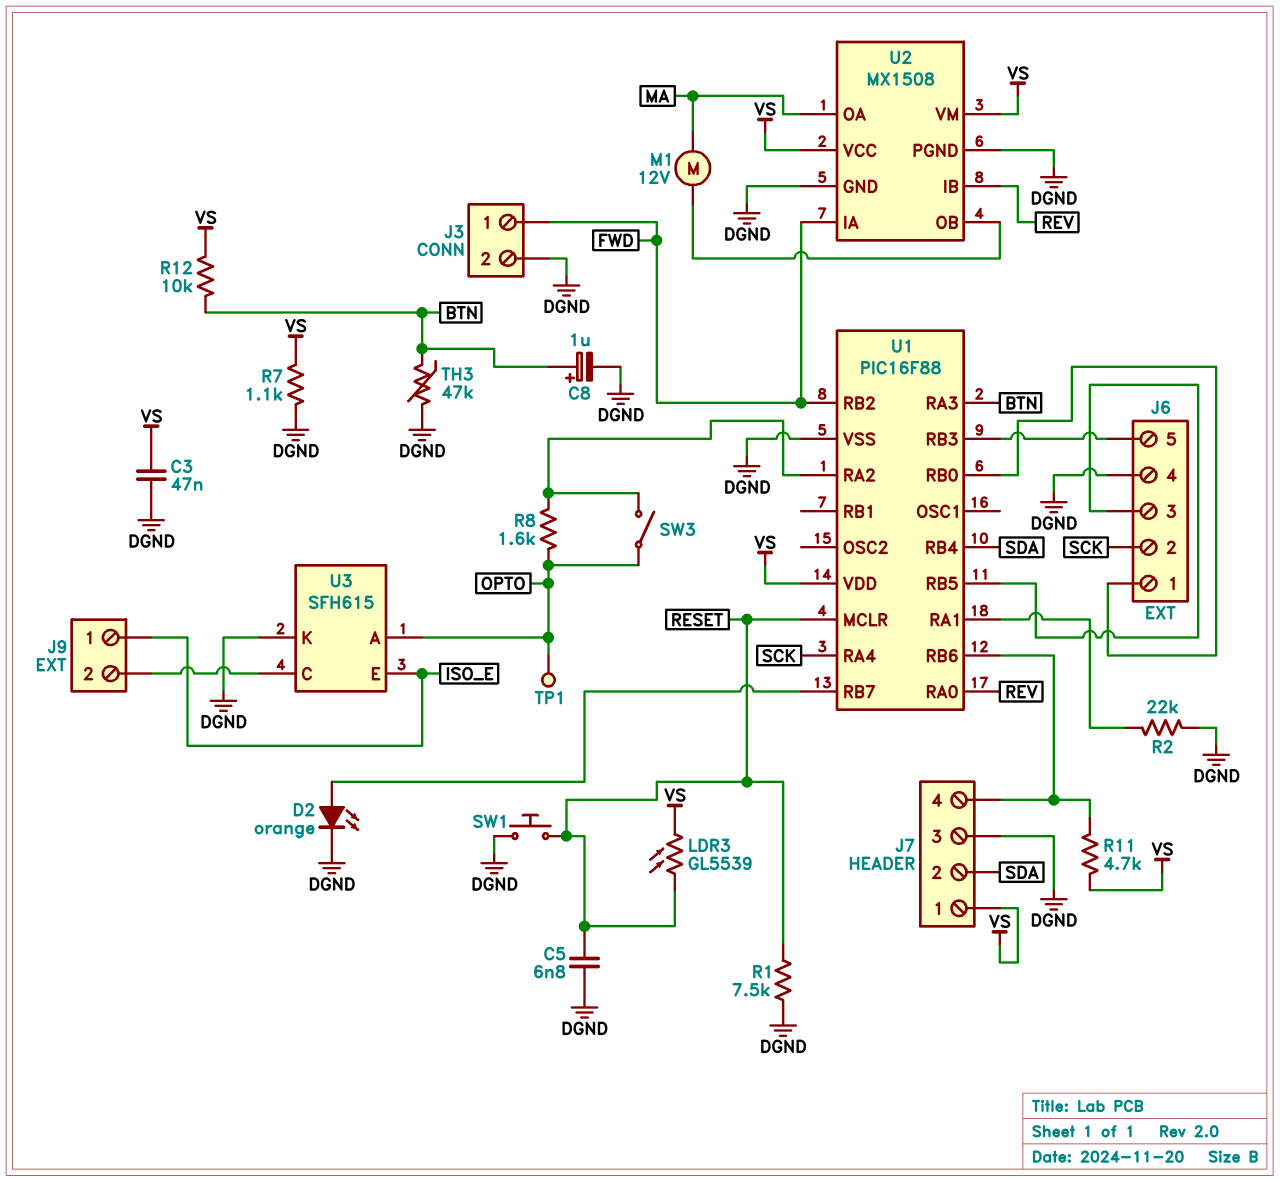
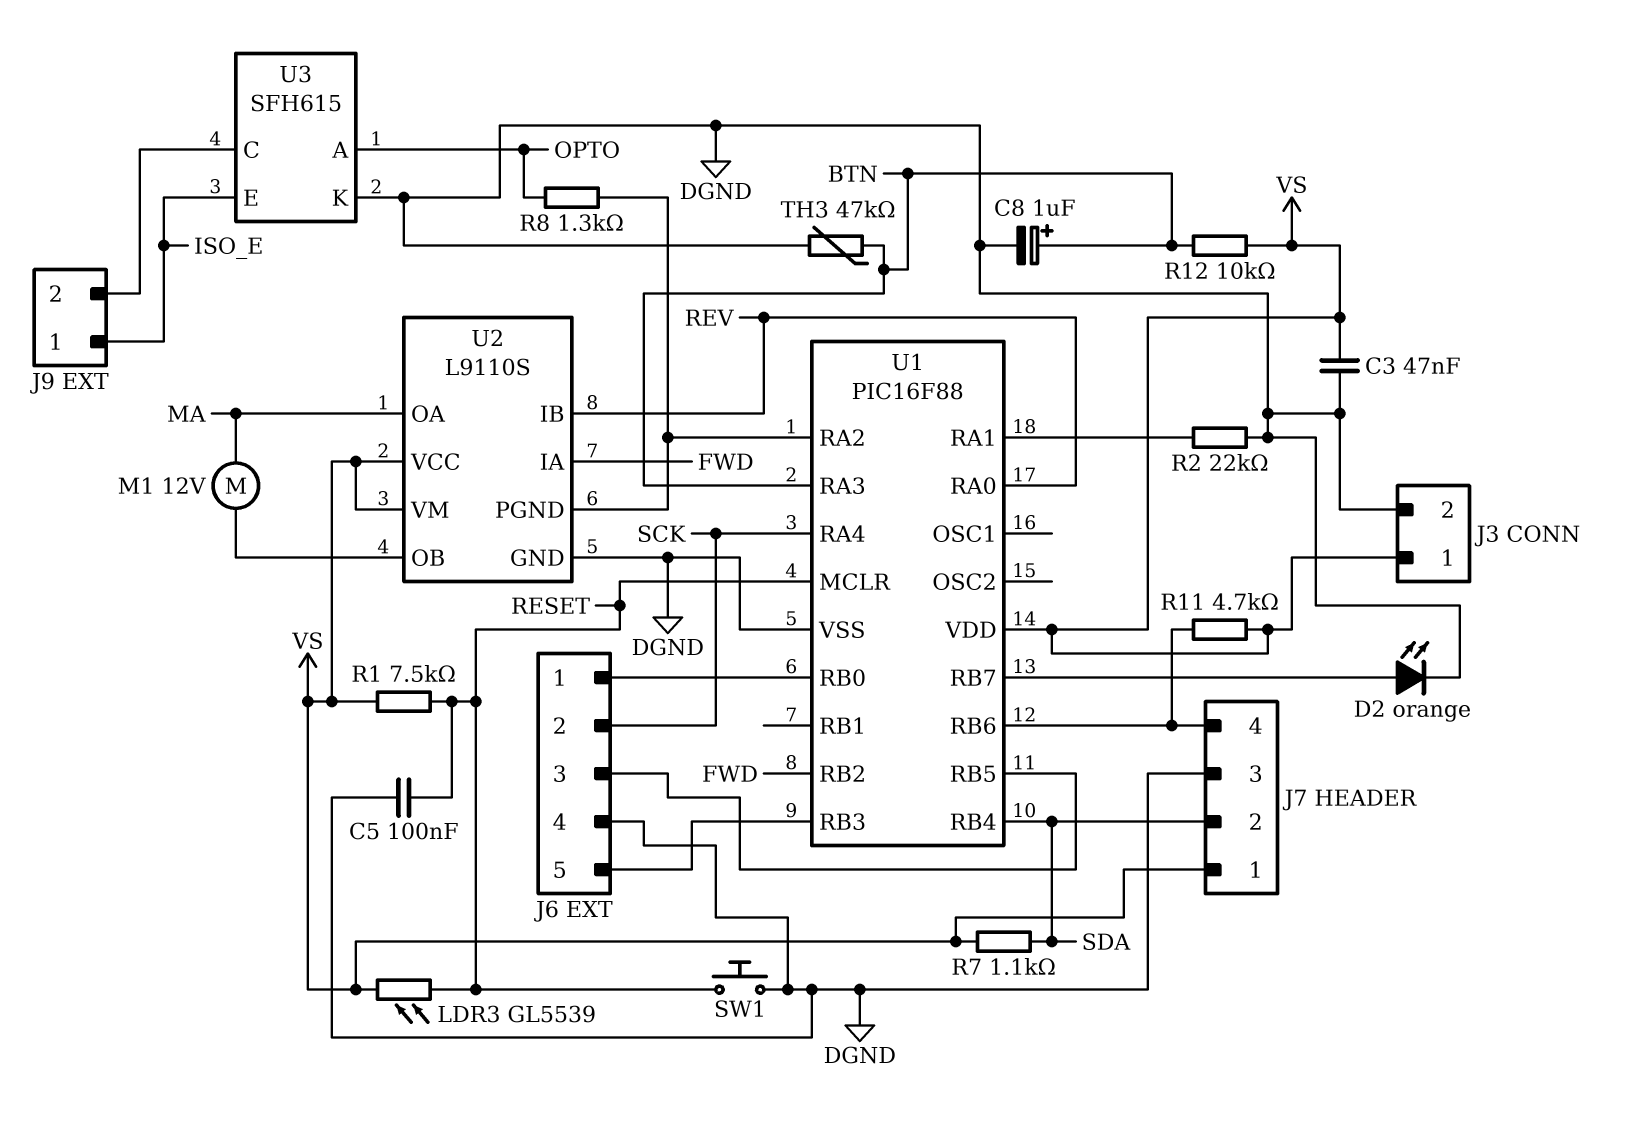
C5: 6.8nF (DGND, RESET) -> 100nF (DGND, RESET)
J3 pin 1: FWD -> VS
R1: 7.5k (DGND, RESET) -> 7.5k (RESET, VS)
R7: 1.1k (DGND, VS) -> 1.1k (SDA, VS)
R8: 1.6k (OPTO, U1/RA2) -> 1.3k (OPTO, U1/RA2)
SW3: switch (OPTO, U1/RA2) -> none
TP1: test point (OPTO) -> none
U2: MX1508 -> L9110S
U2 pin PGND: DGND -> U1/RA2

